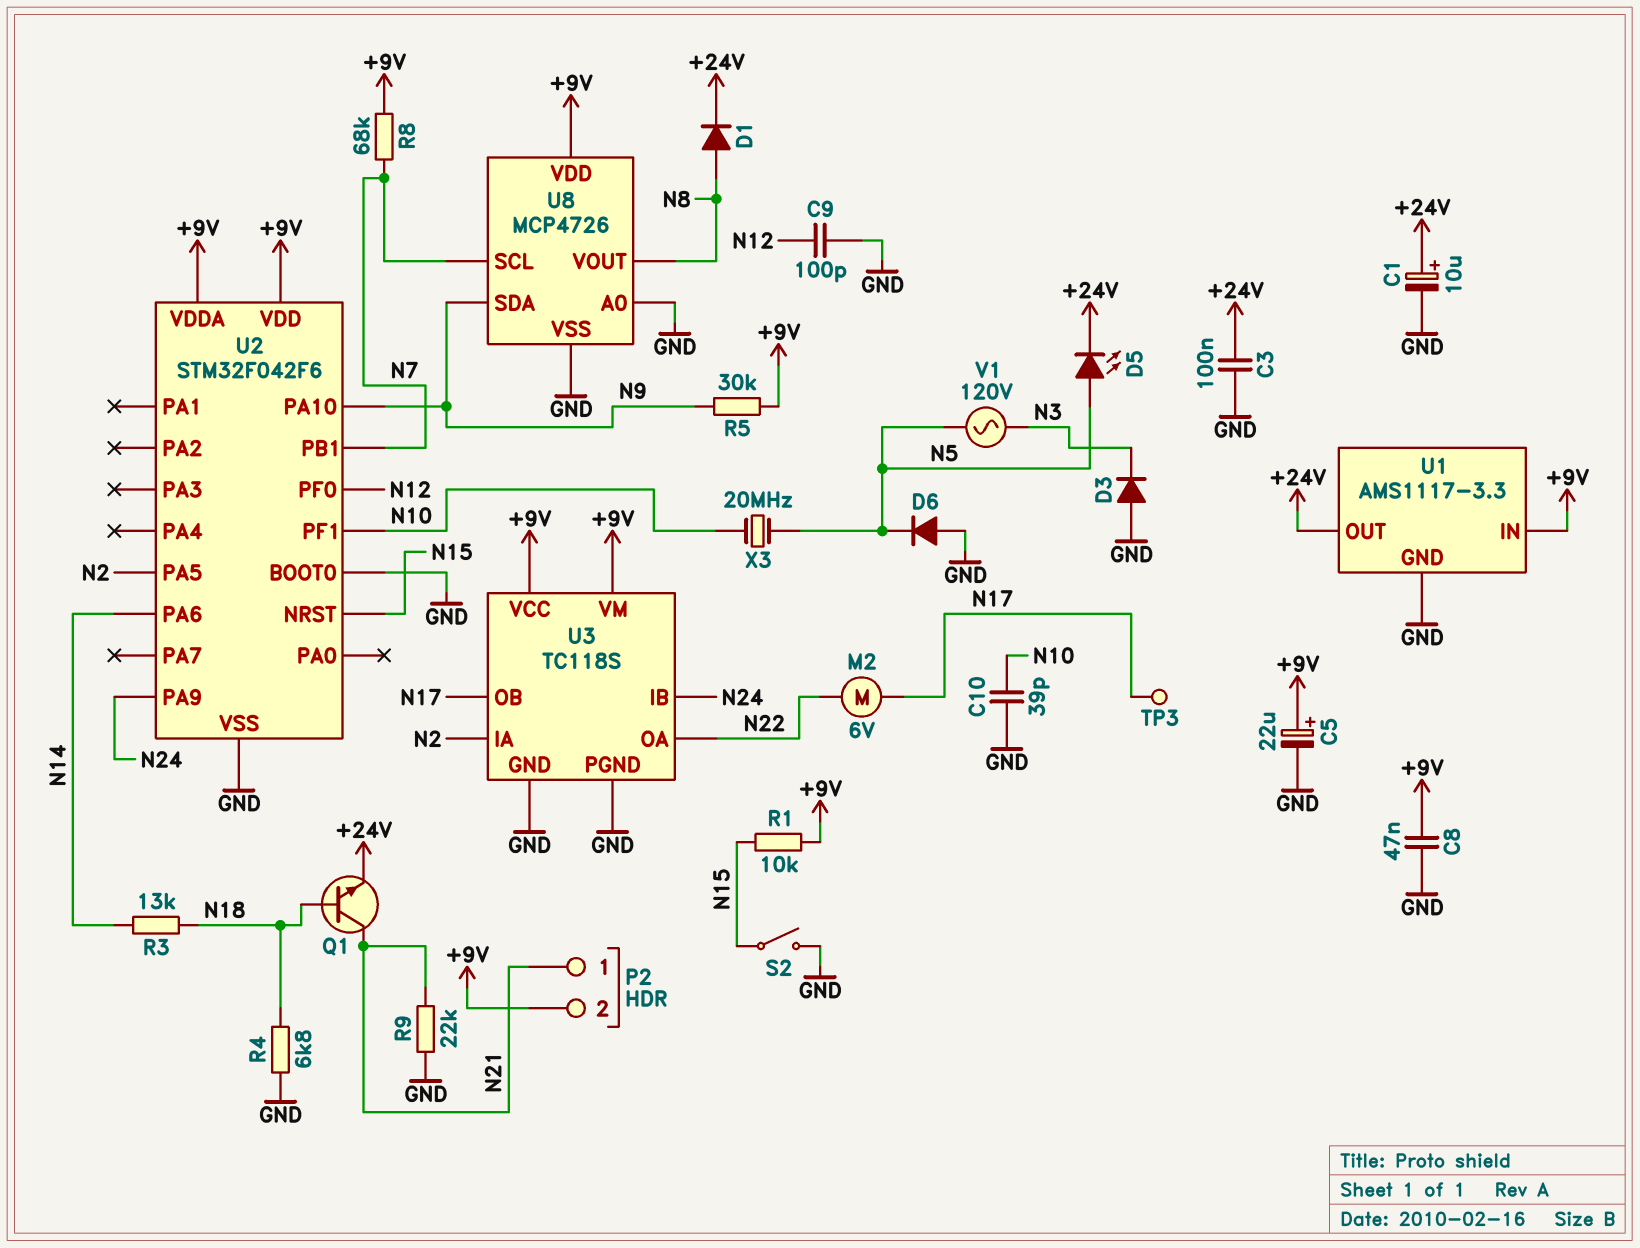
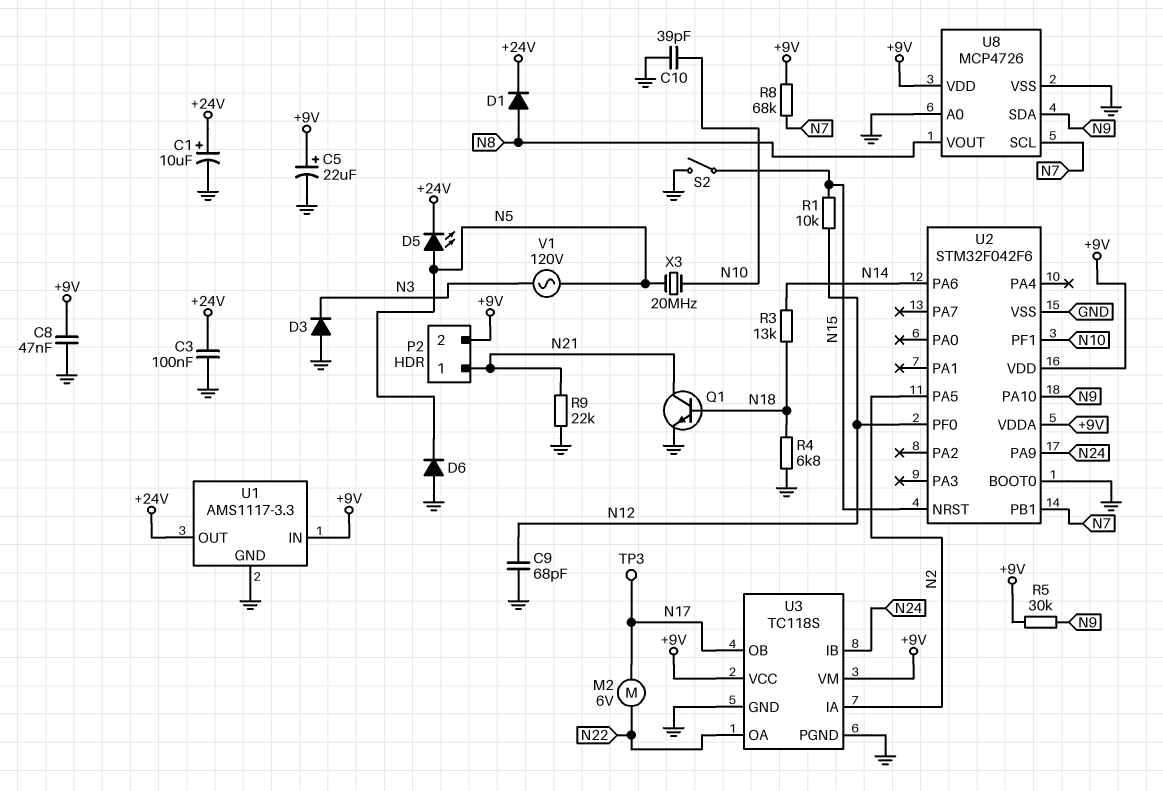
C9: 100pF (GND, N12) -> 68pF (GND, N12)
Q1: NPN (B N18, C N21, E +24V) -> NPN (B N18, C N21, E GND)
R1: 10k (+9V, N15) -> 10k (N12, N15)

